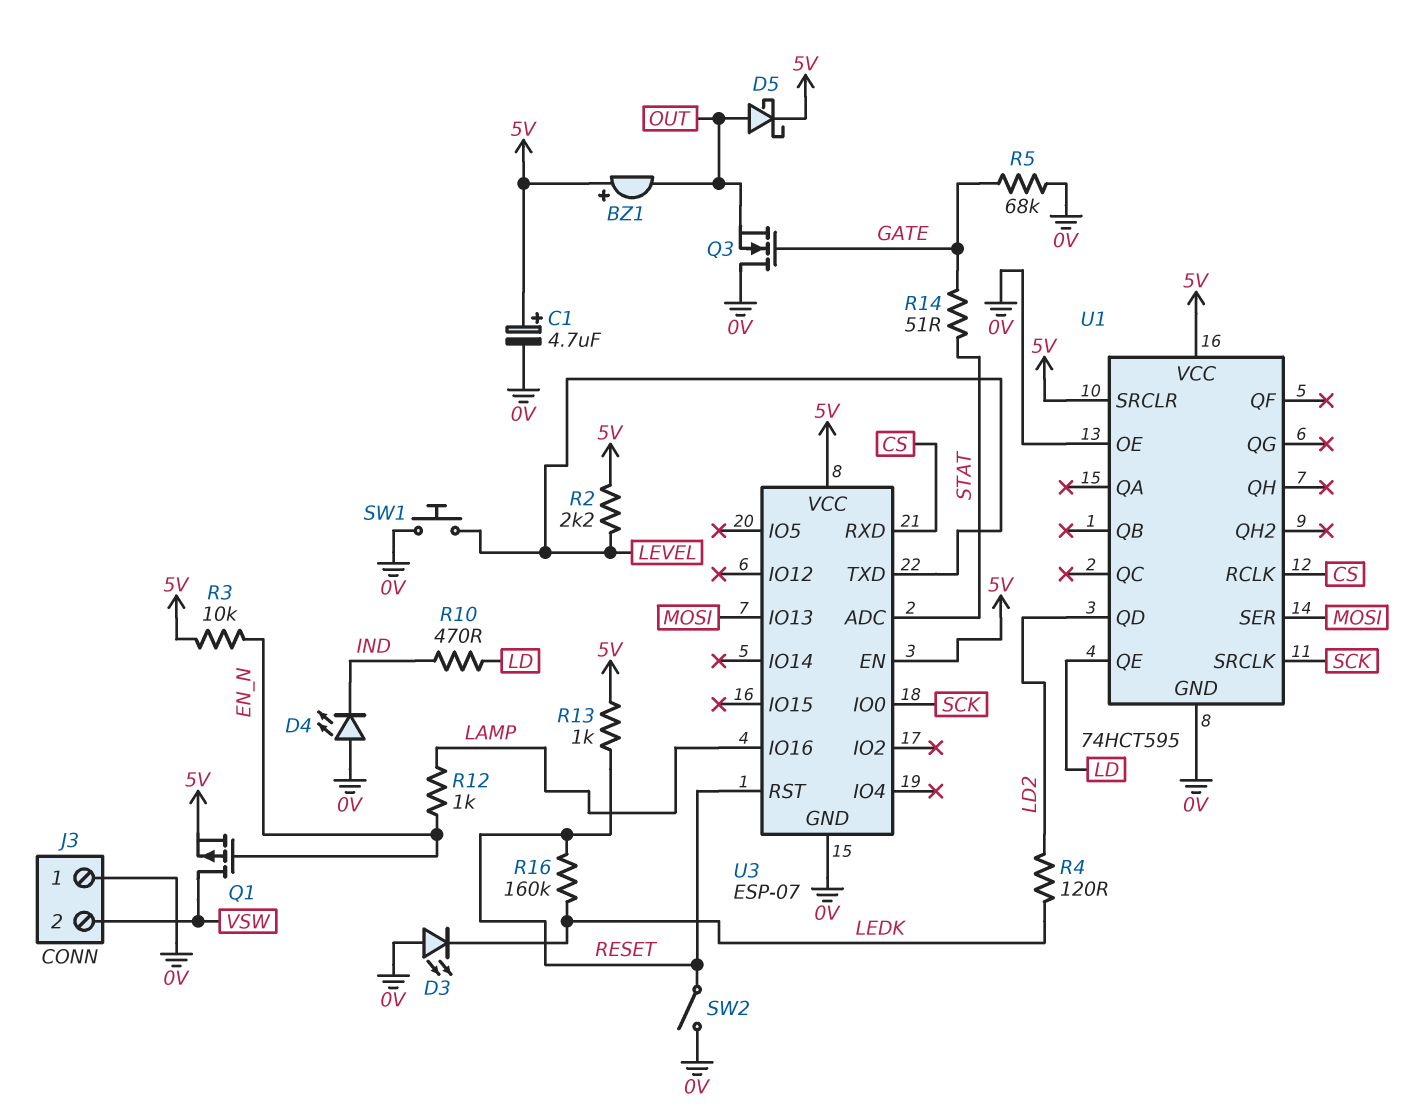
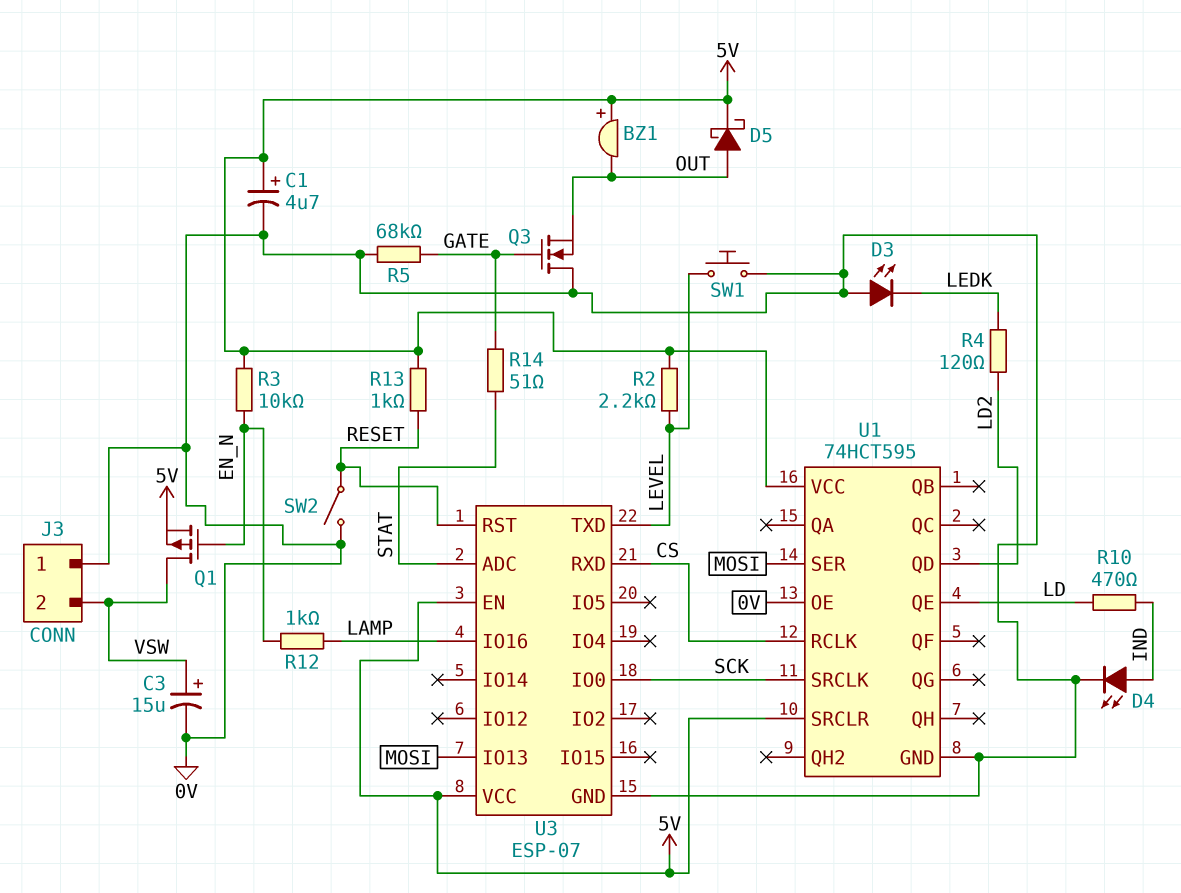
C3: none -> 15uF (plus VSW, minus 0V)
D4: LED (A 0V, K IND) -> LED (A IND, K 0V)
R16: 160k (LEDK, RESET) -> none

